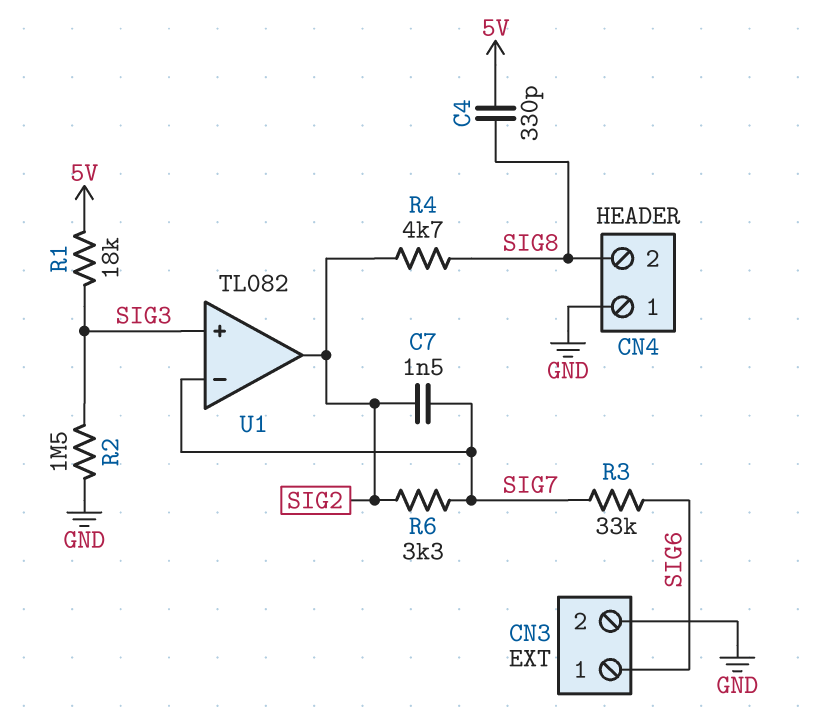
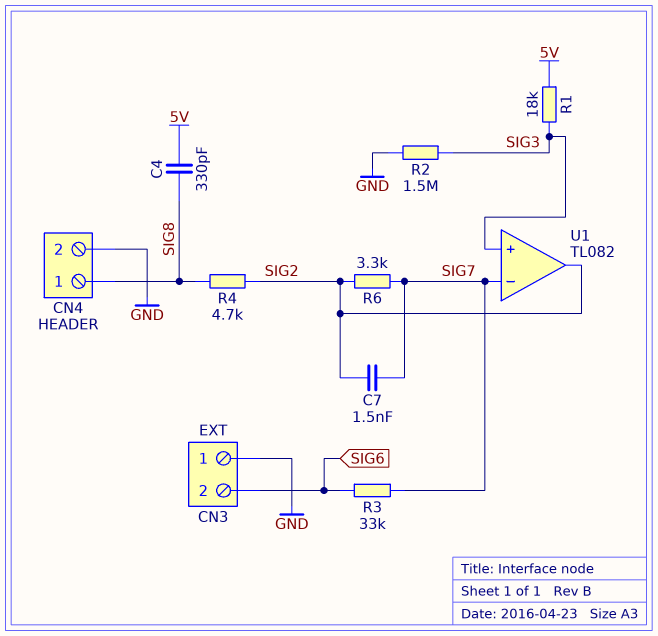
CN3 pin 1: SIG6 -> GND
CN3 pin 2: GND -> SIG6
CN4 pin 1: GND -> SIG8
CN4 pin 2: SIG8 -> GND

